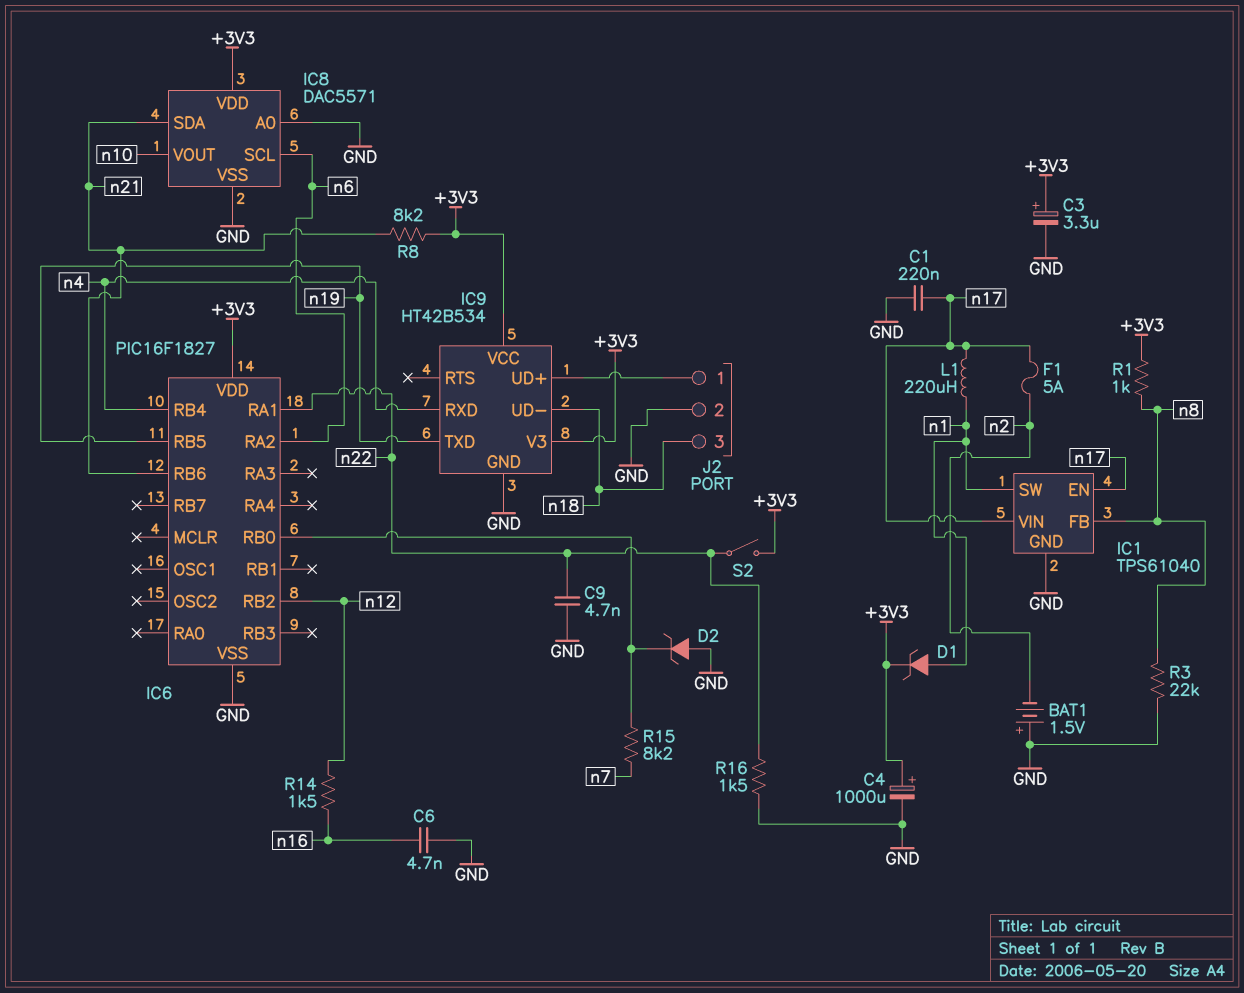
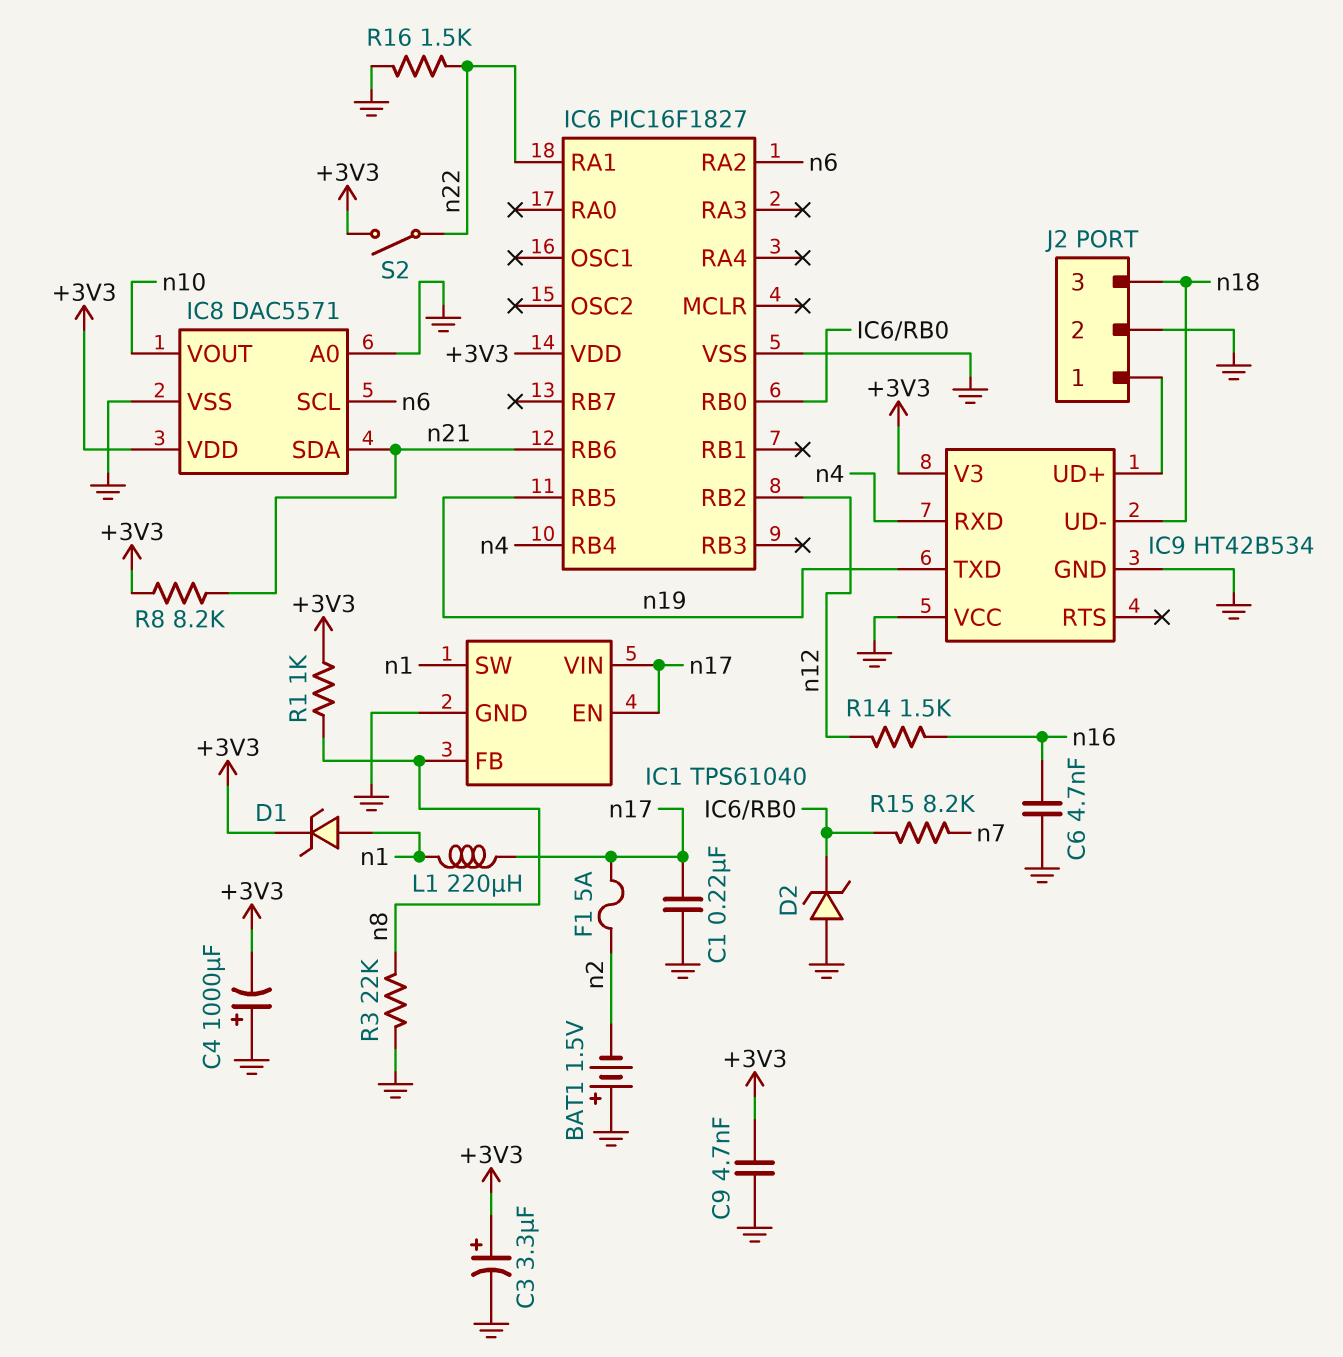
C4: 1000uF (plus +3V3, minus GND) -> 1000uF (plus GND, minus +3V3)
C9: 4.7nF (GND, n22) -> 4.7nF (+3V3, GND)
IC9 pin VCC: +3V3 -> GND

